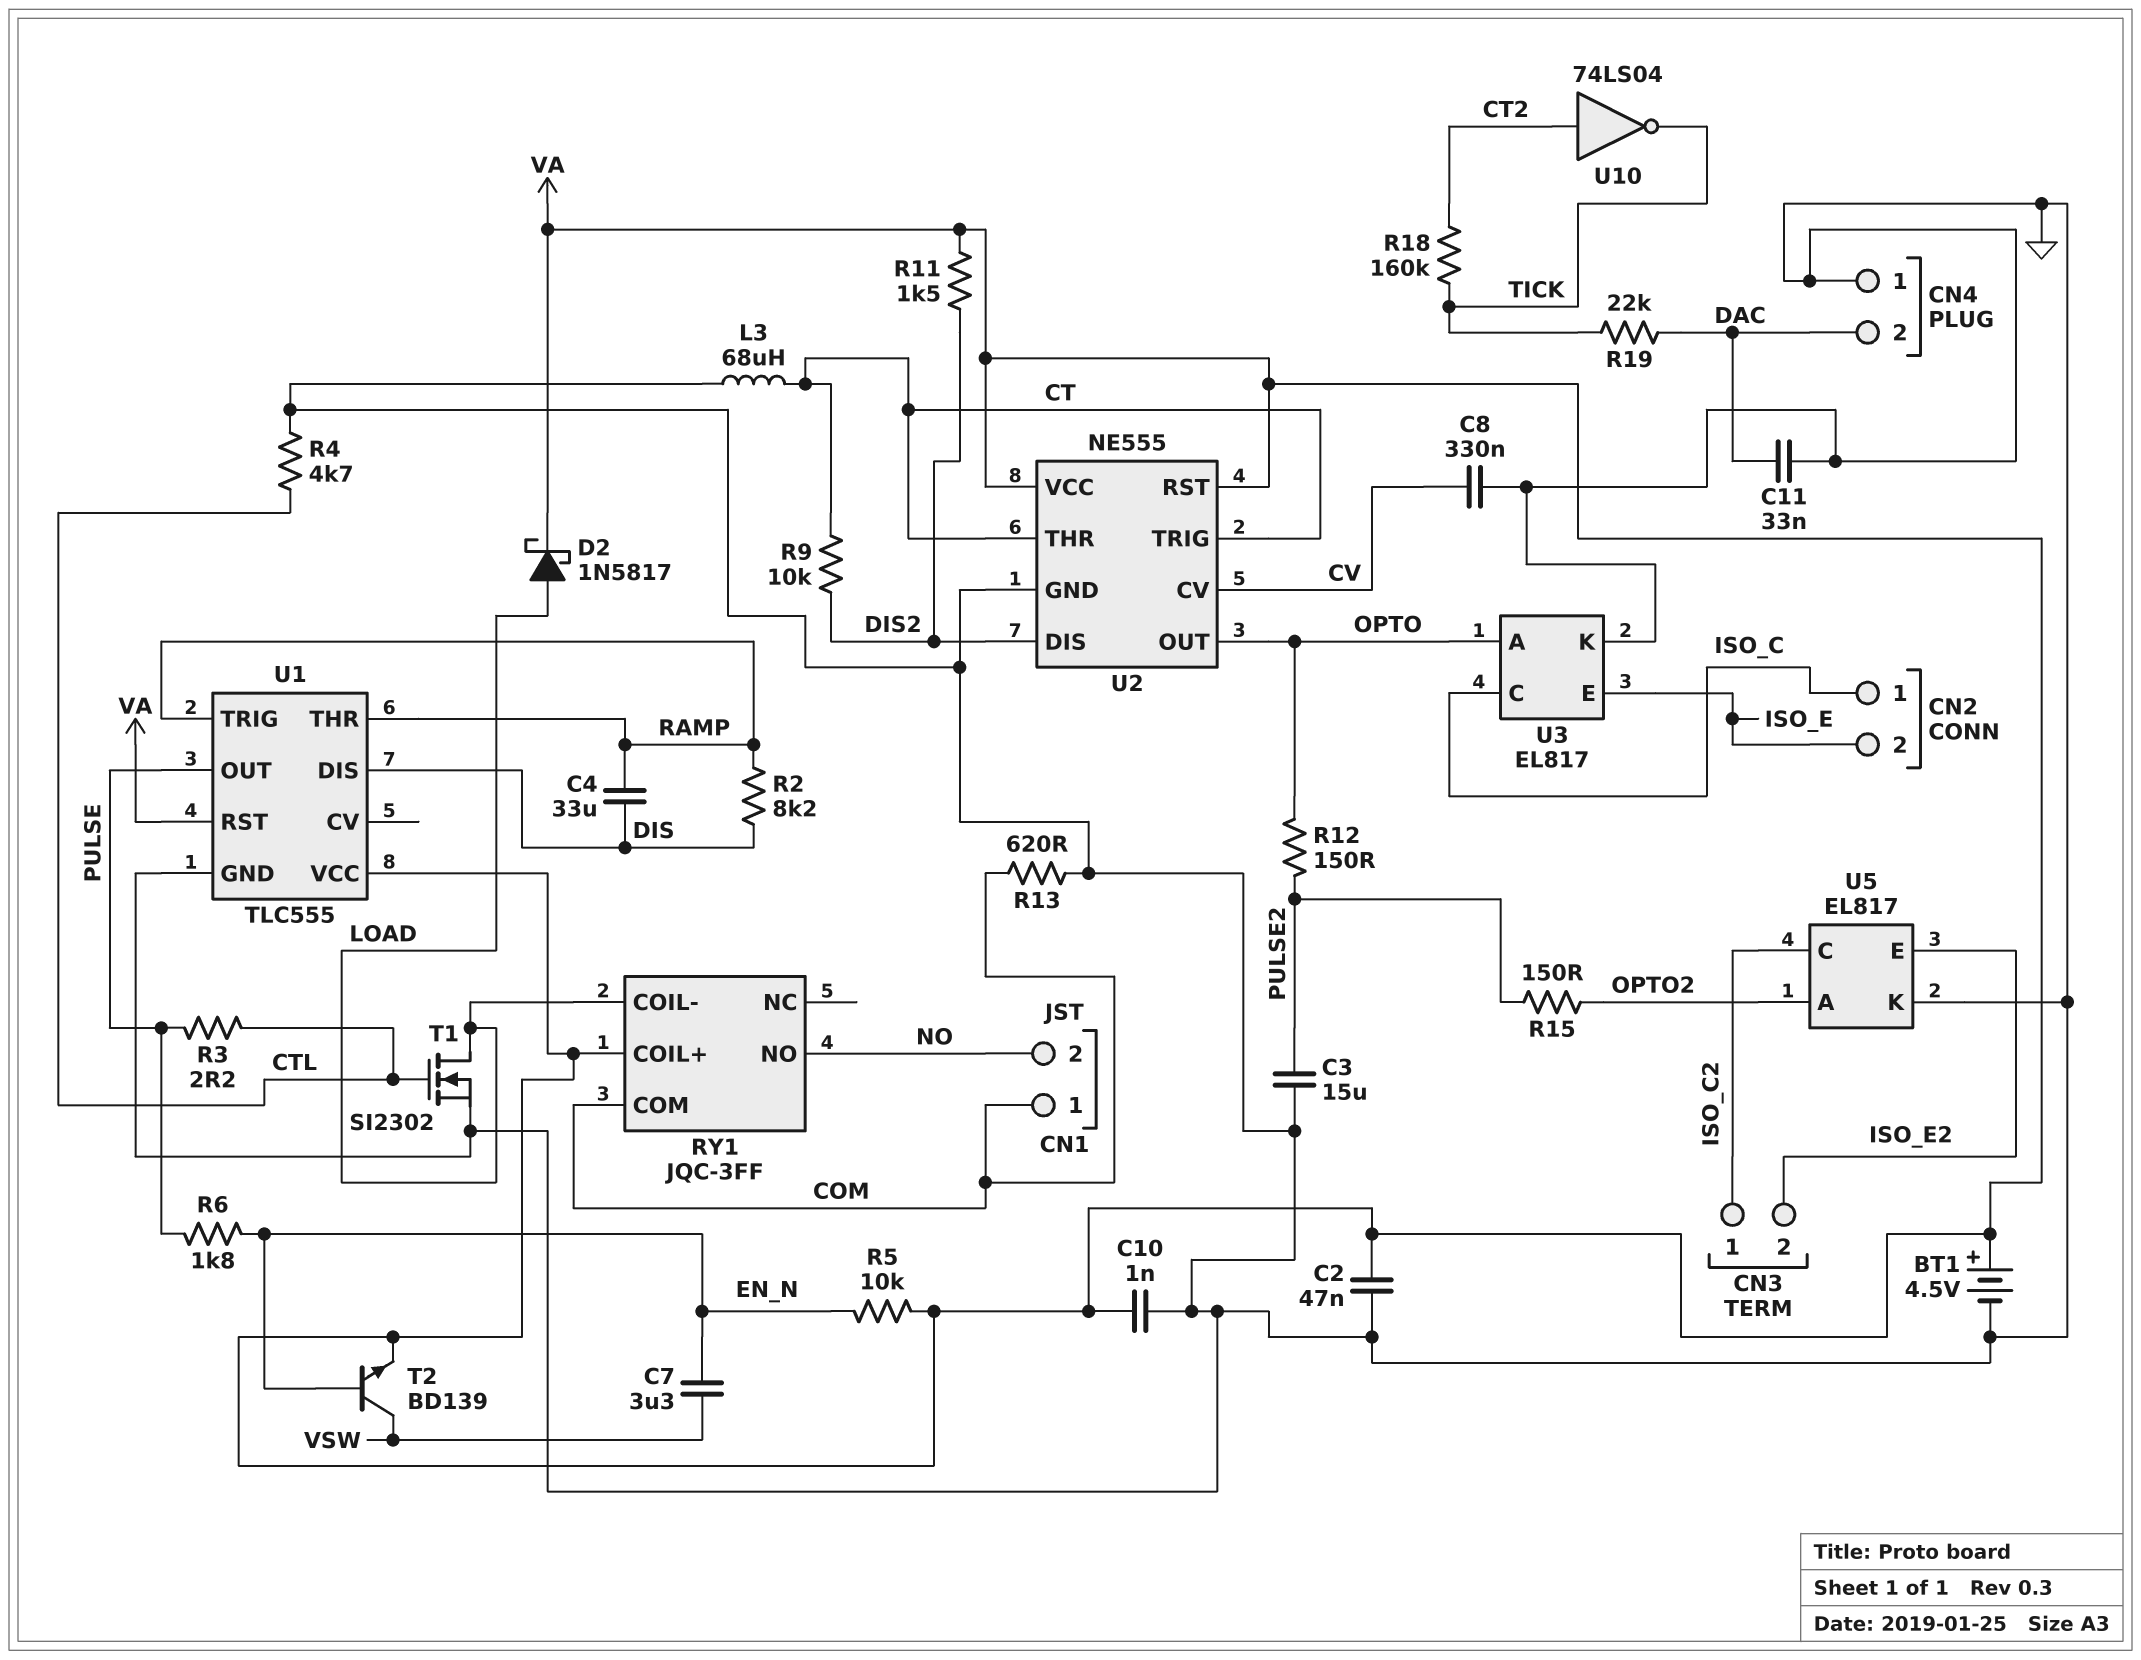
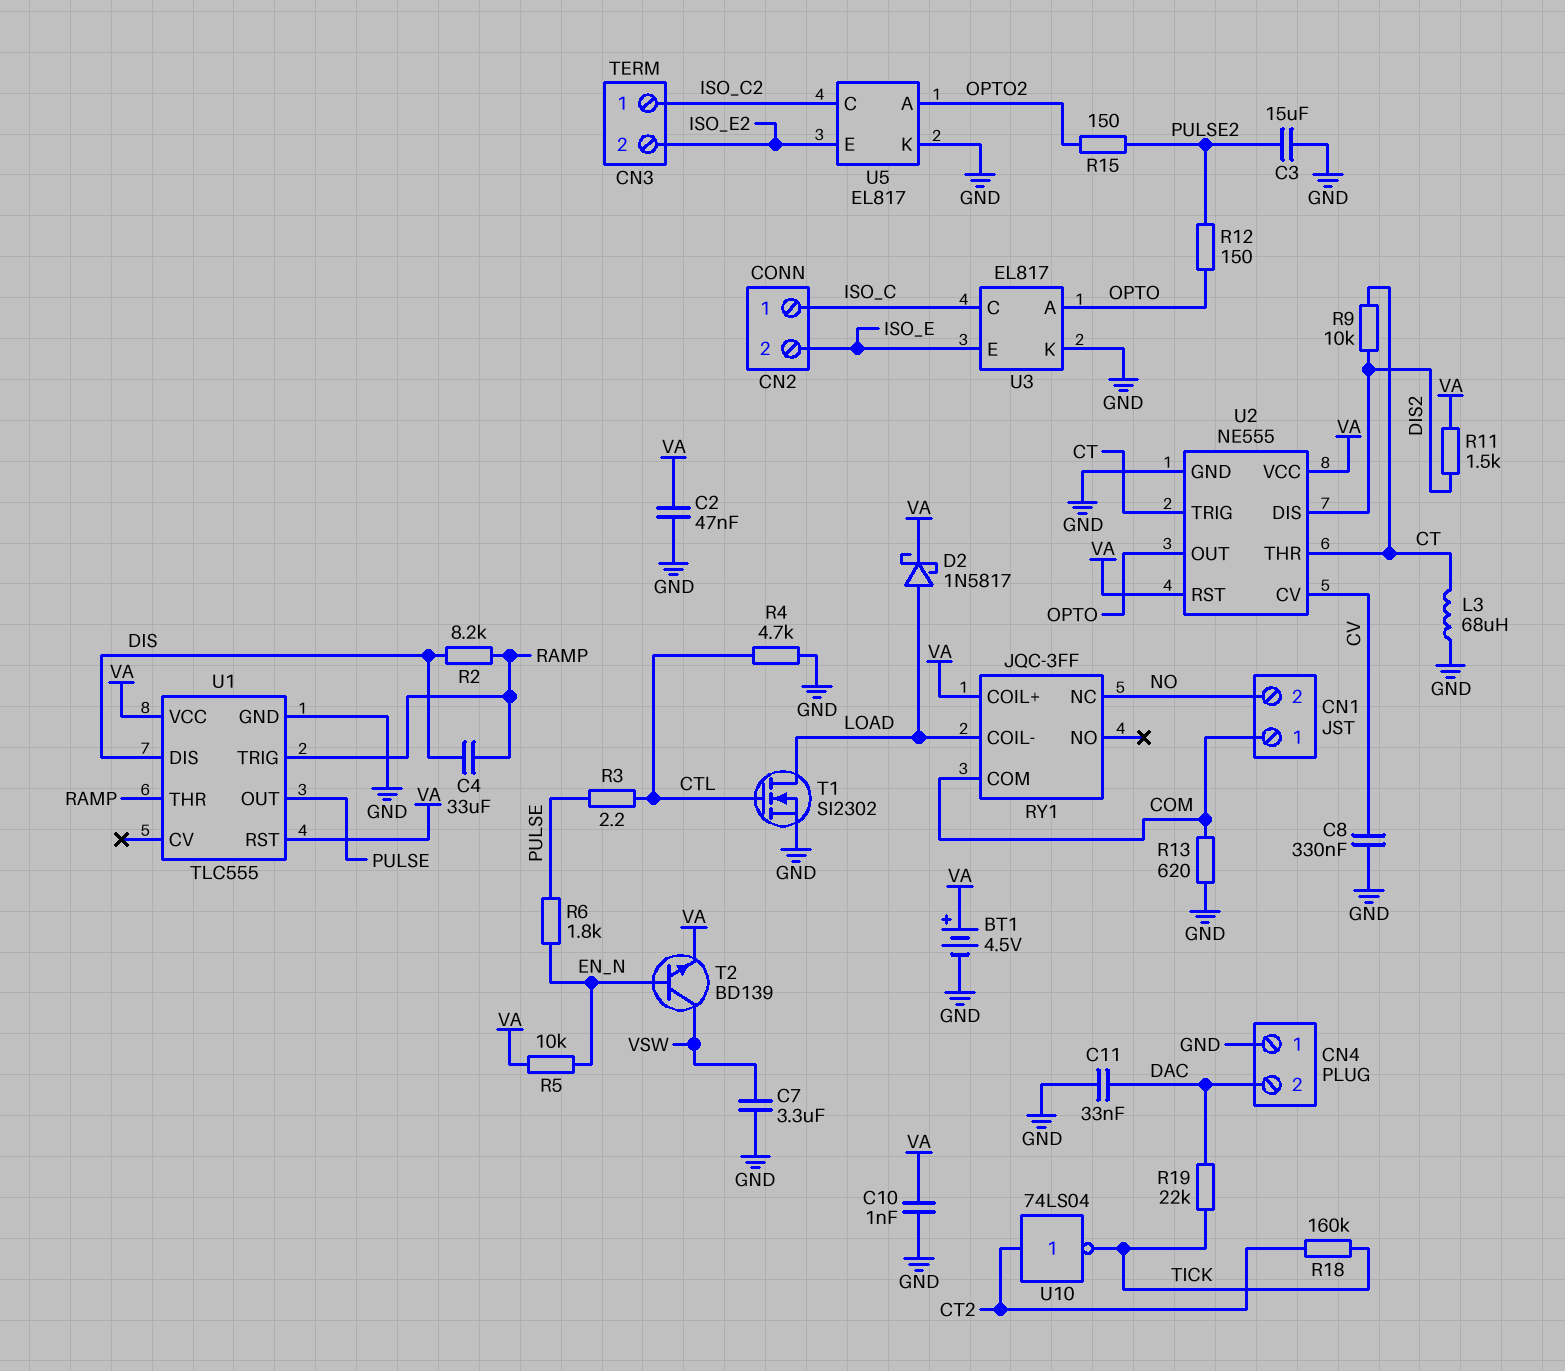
C7: 3.3uF (EN_N, VSW) -> 3.3uF (GND, VSW)
RY1 pin NC: none -> NO
RY1 pin NO: NO -> none

